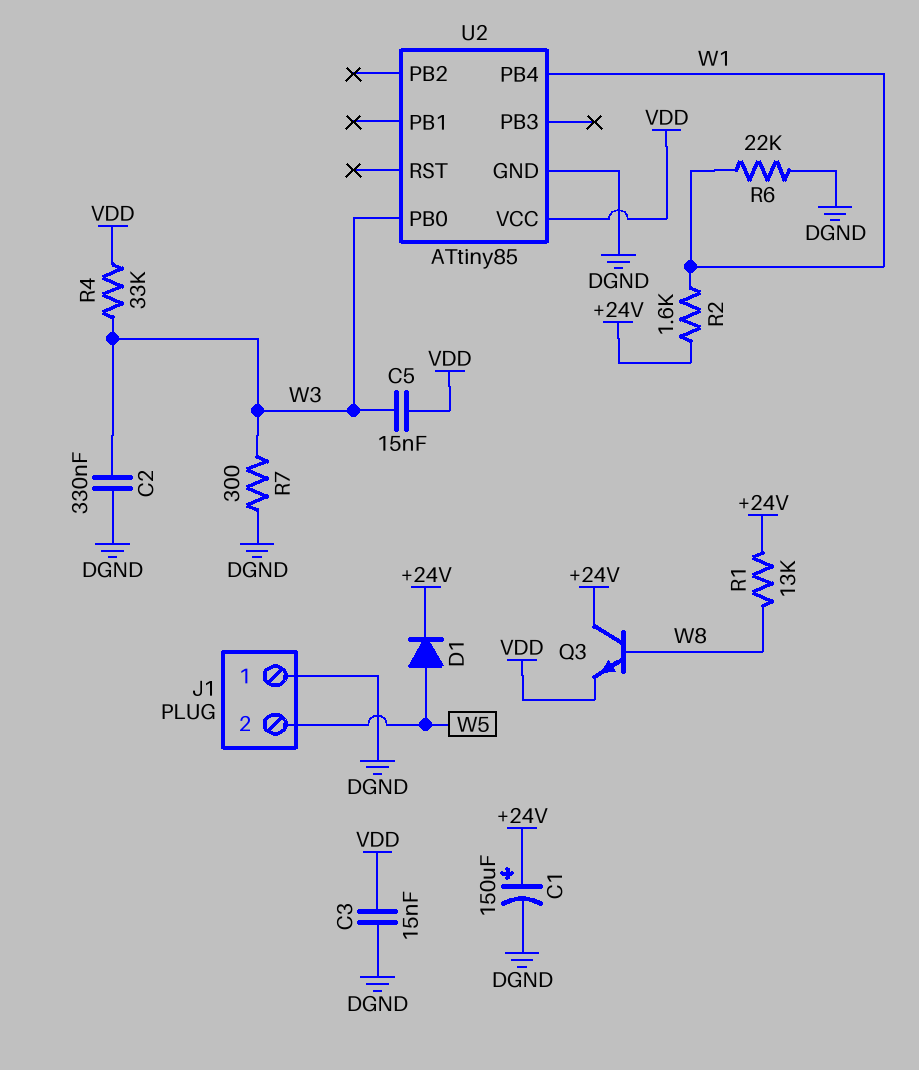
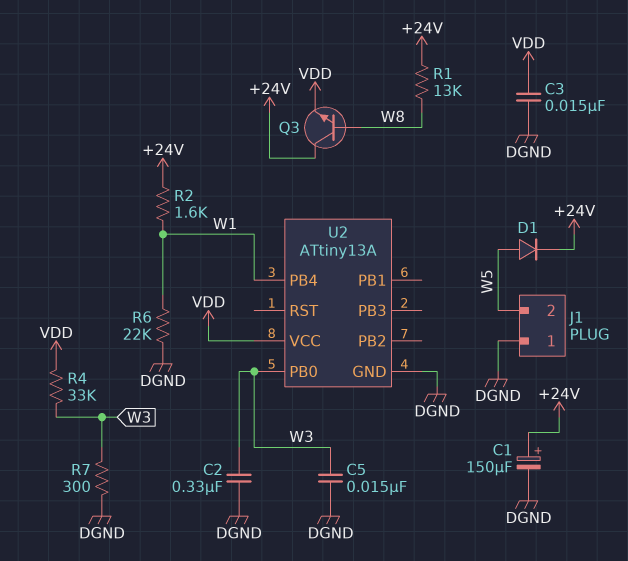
C5: 15nF (VDD, W3) -> 15nF (DGND, W3)
U2: ATtiny85 -> ATtiny13A

